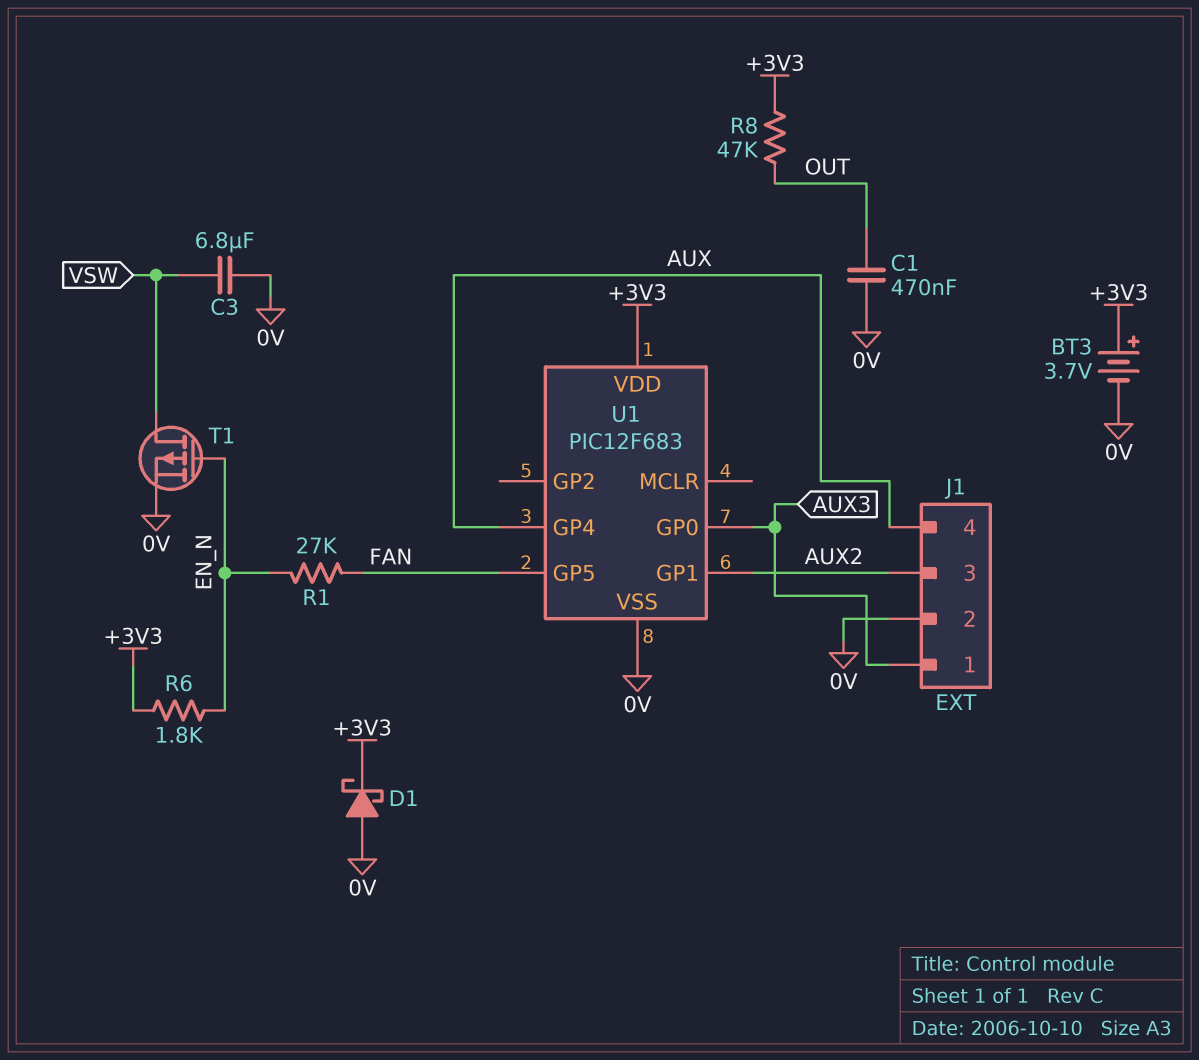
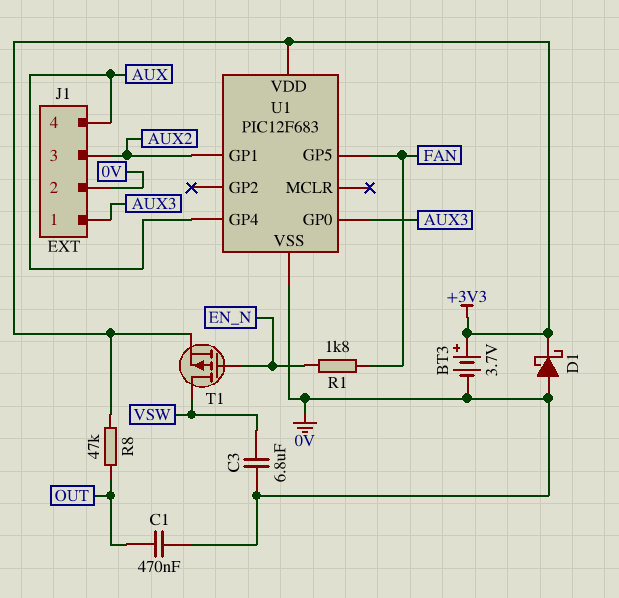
R1: 27k (EN_N, FAN) -> 1.8k (EN_N, FAN)
R6: 1.8k (+3V3, EN_N) -> none
T1: PMOS (G EN_N, D VSW, S 0V) -> PMOS (G EN_N, D VSW, S +3V3)

